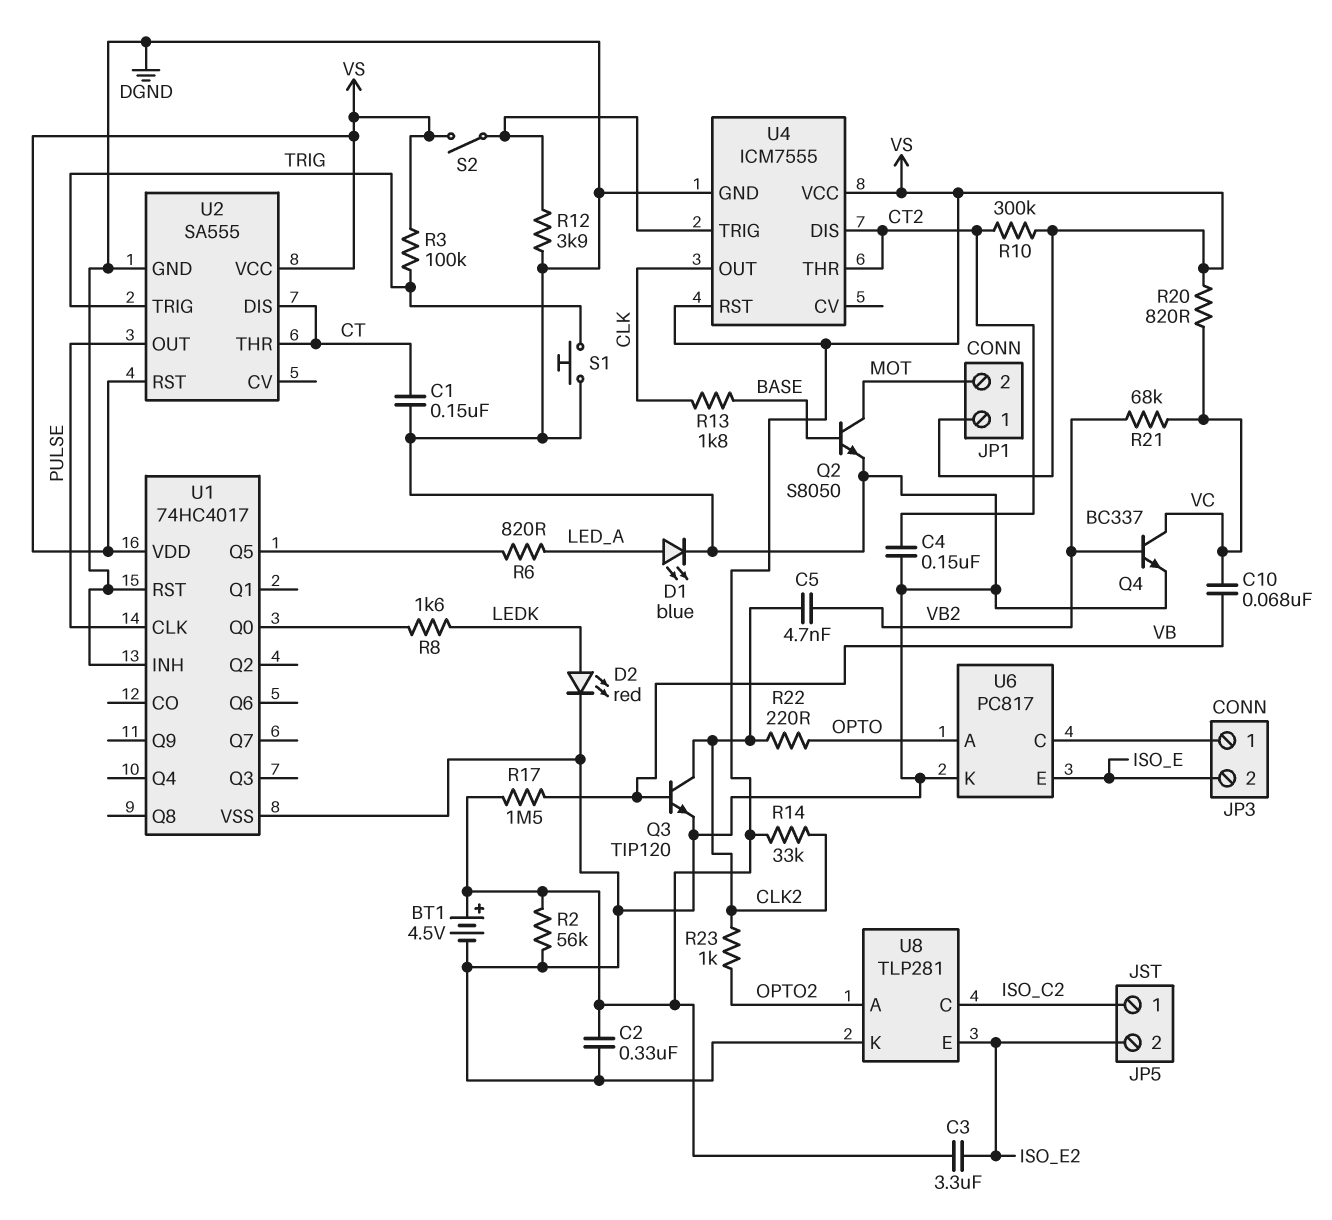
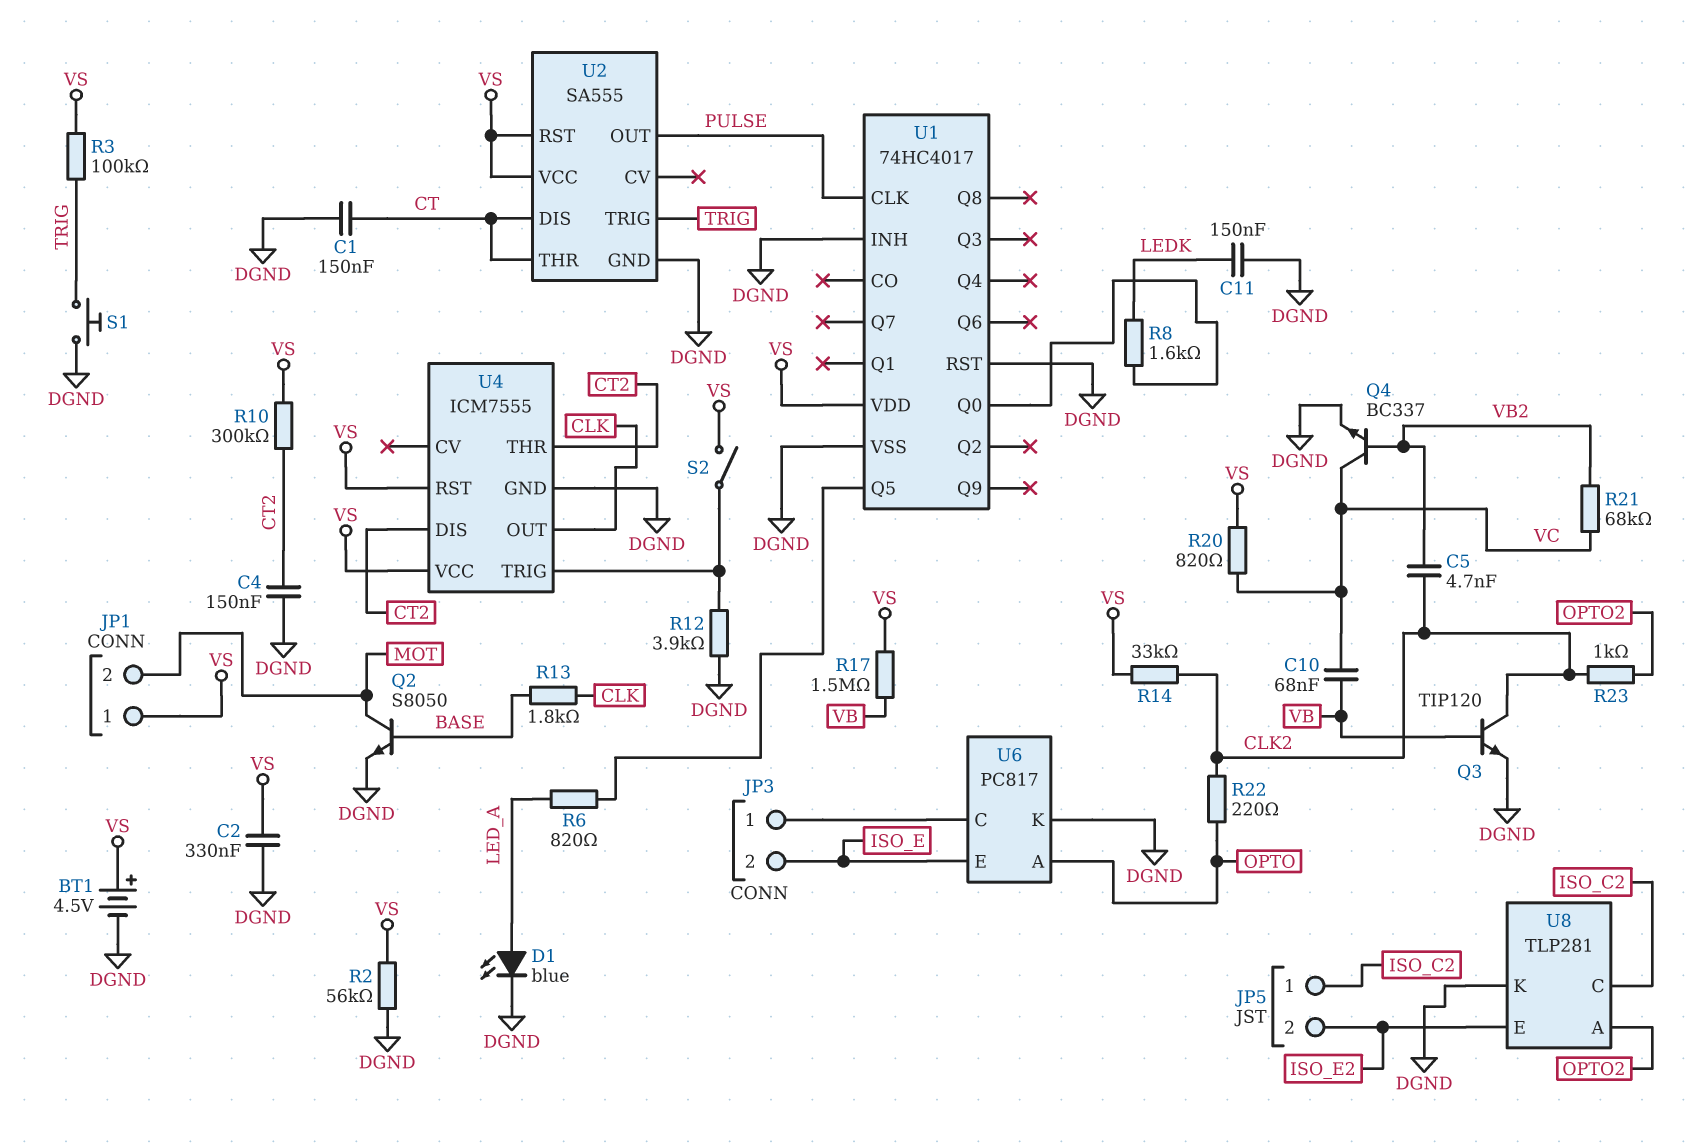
C3: 3.3uF (ISO_E2, VS) -> none
C11: none -> 150nF (DGND, LEDK)
D2: LED red (A LEDK, K DGND) -> none

